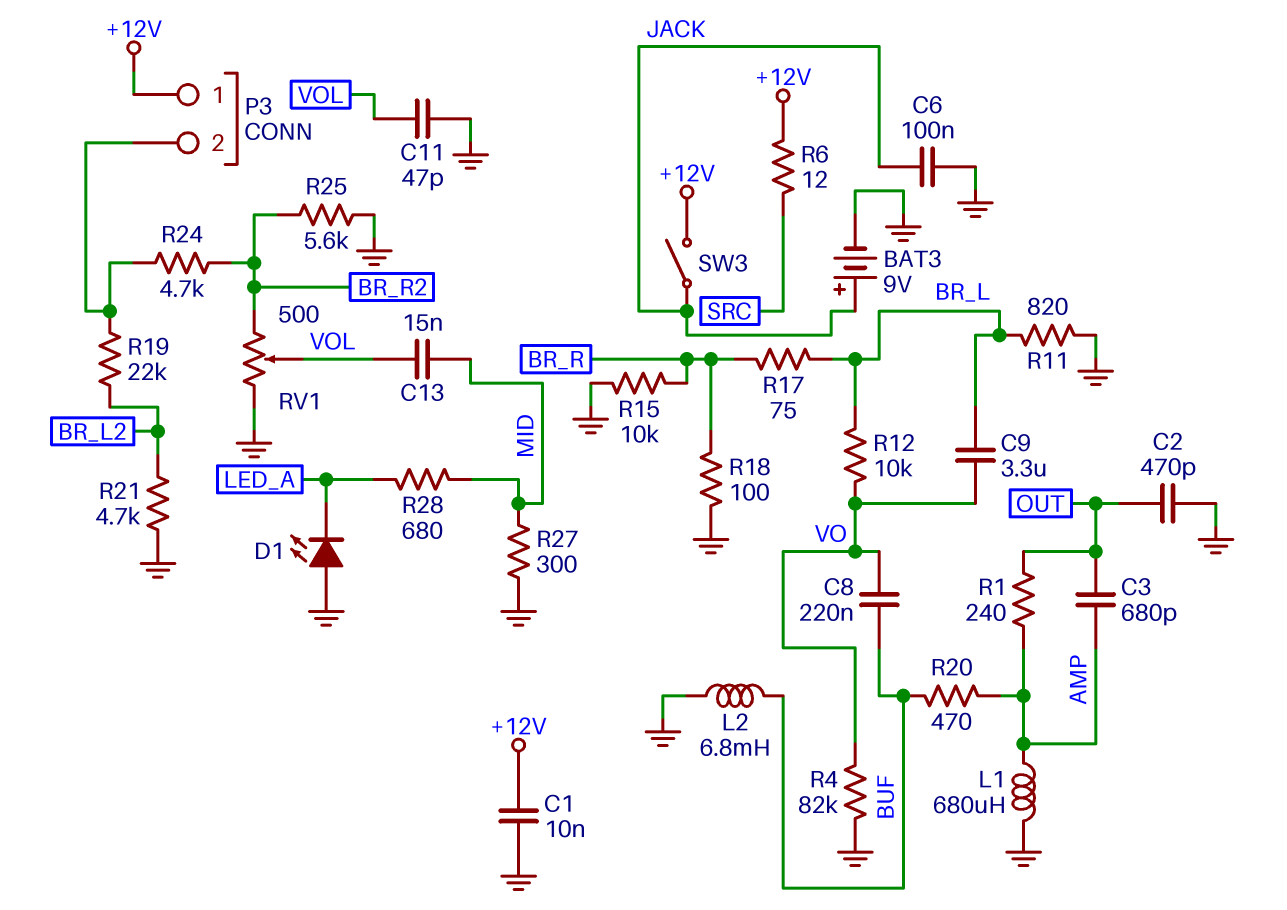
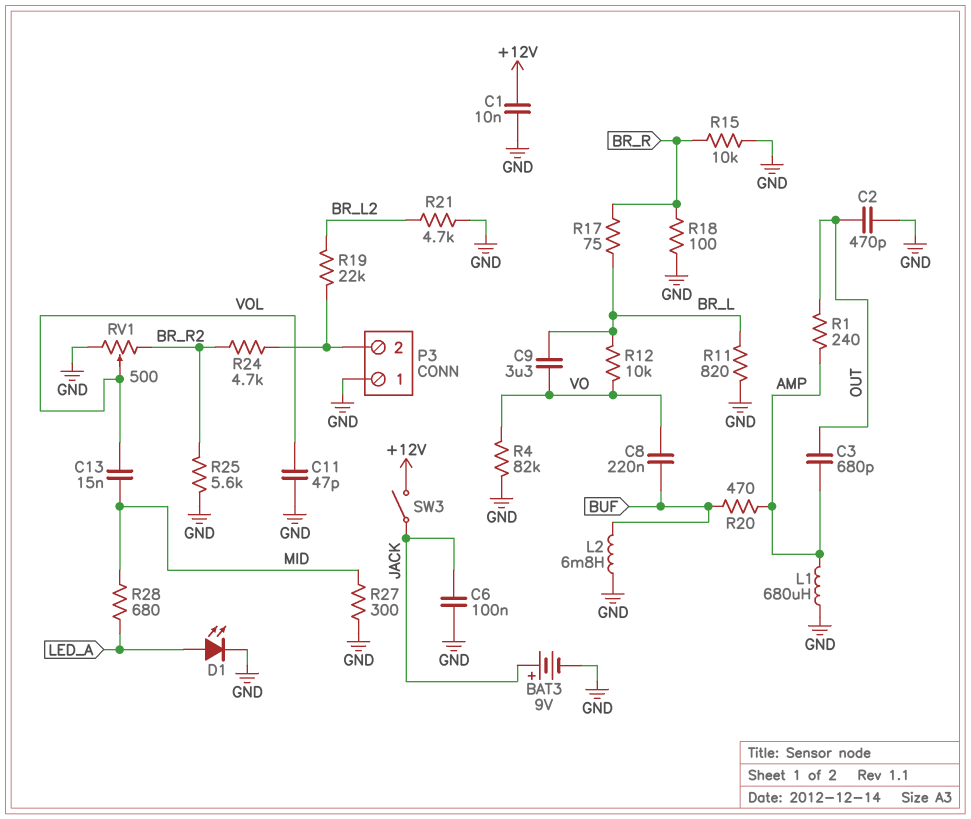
D1: LED (A GND, K LED_A) -> LED (A LED_A, K GND)
P3 pin 1: +12V -> GND
R6: 12 (+12V, SRC) -> none

